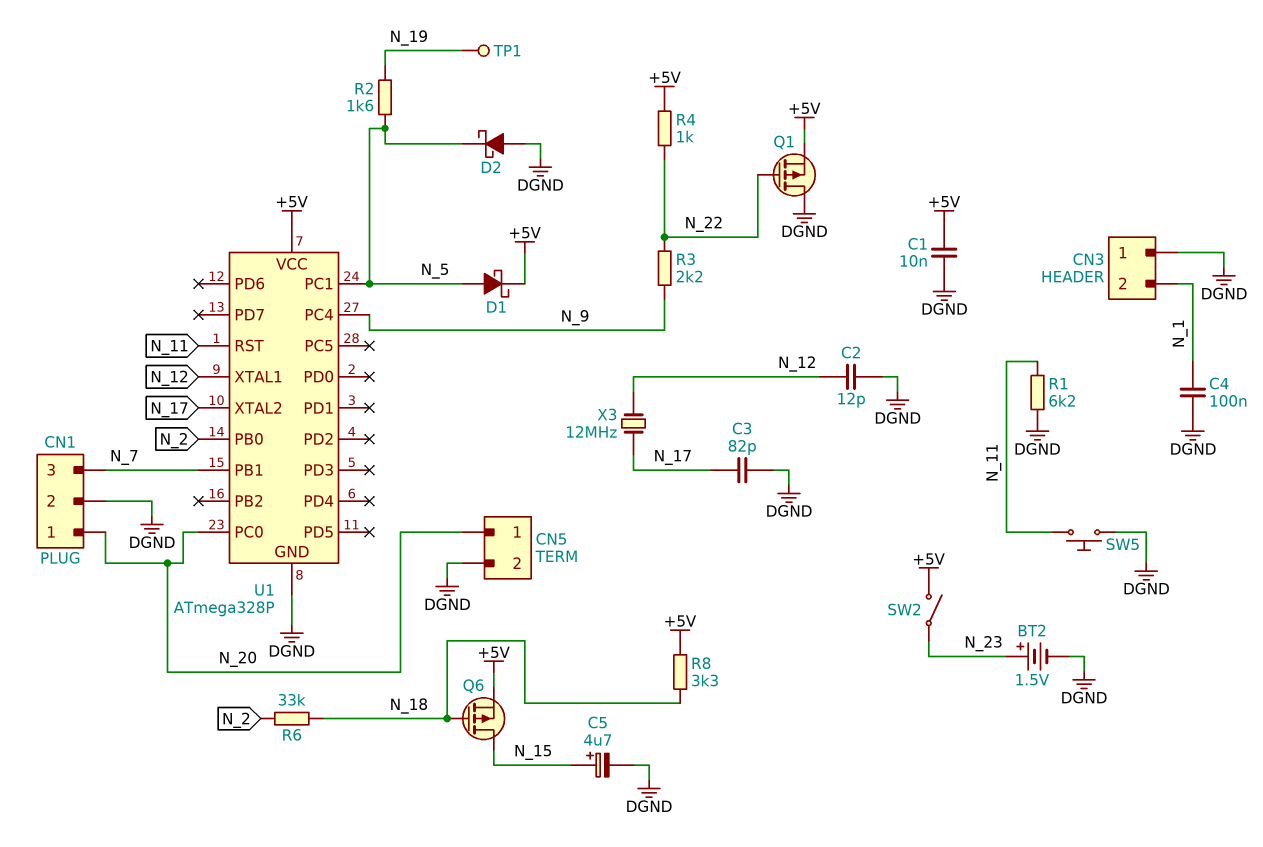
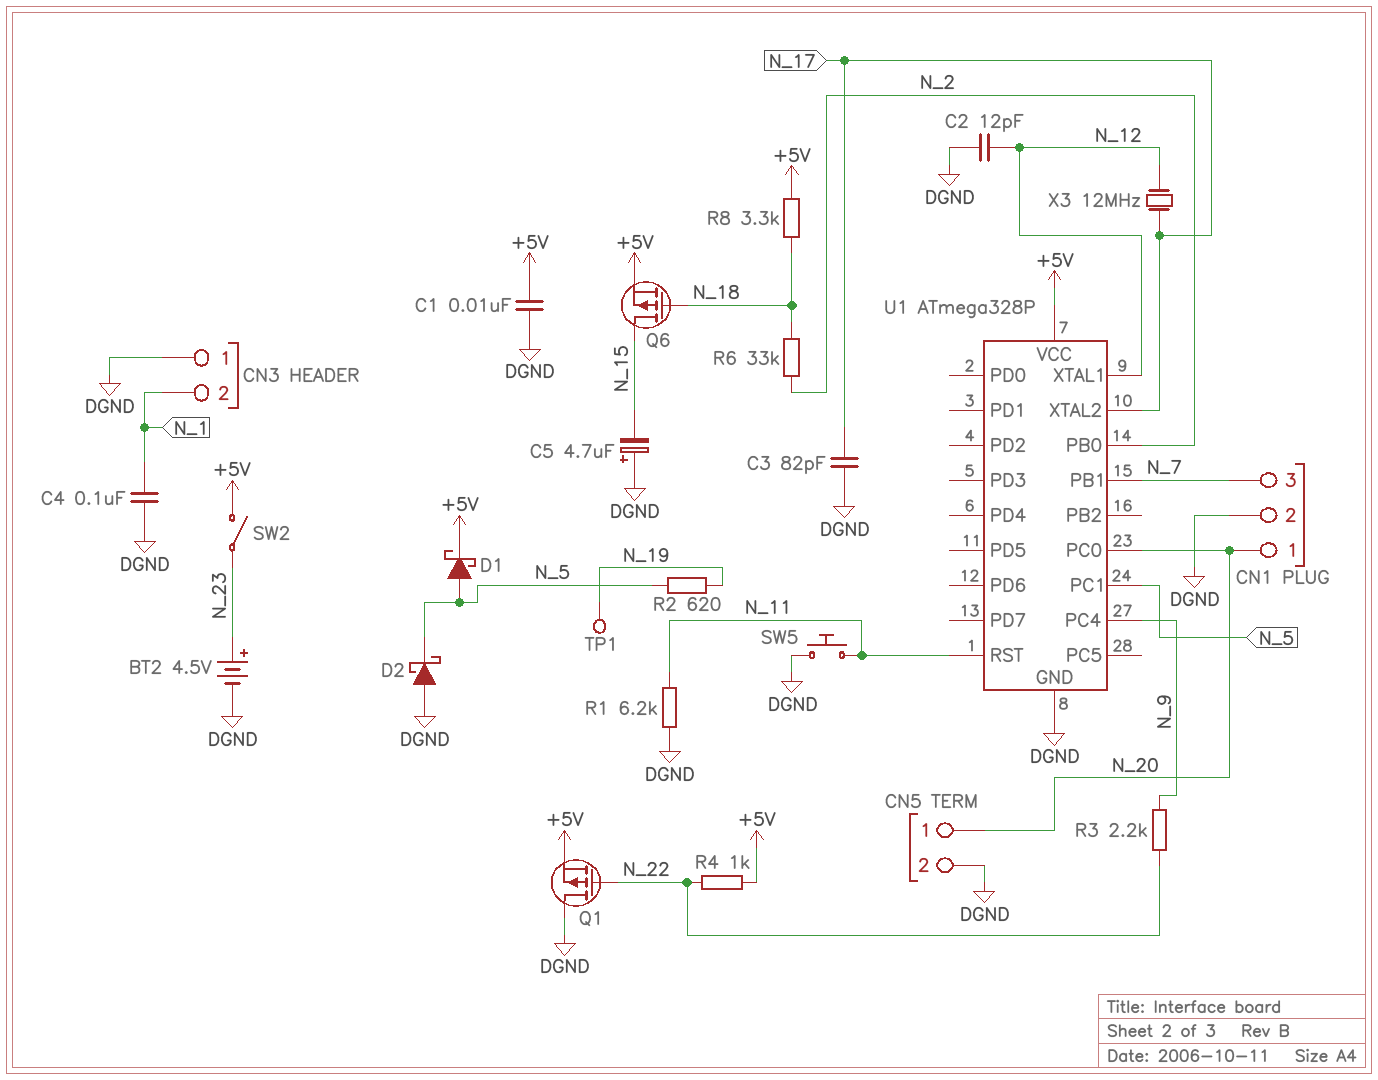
BT2: 1.5V (plus N_23, minus DGND) -> 4.5V (plus N_23, minus DGND)
C5: 4.7uF (plus N_15, minus DGND) -> 4.7uF (plus DGND, minus N_15)
R2: 1.6k (N_5, N_19) -> 620 (N_5, N_19)

